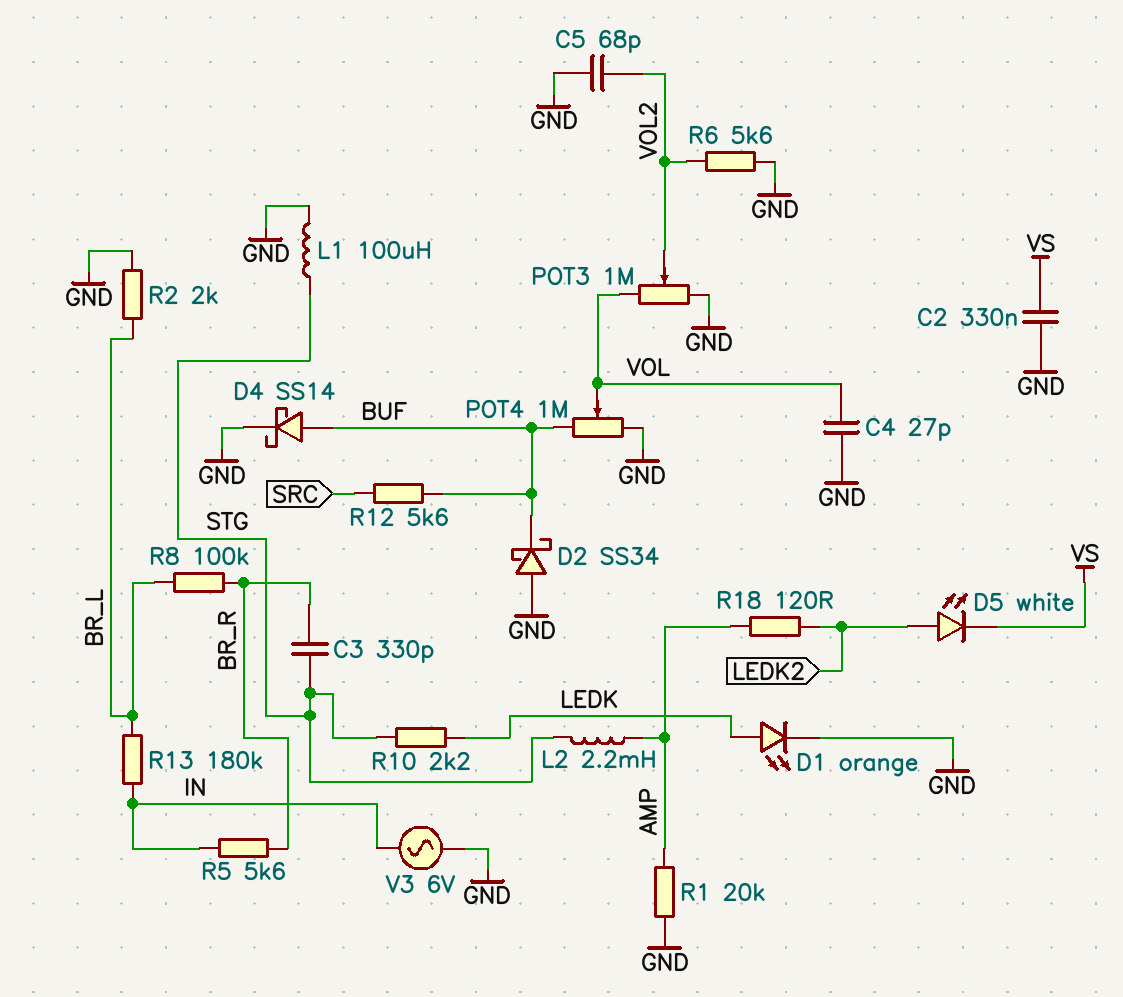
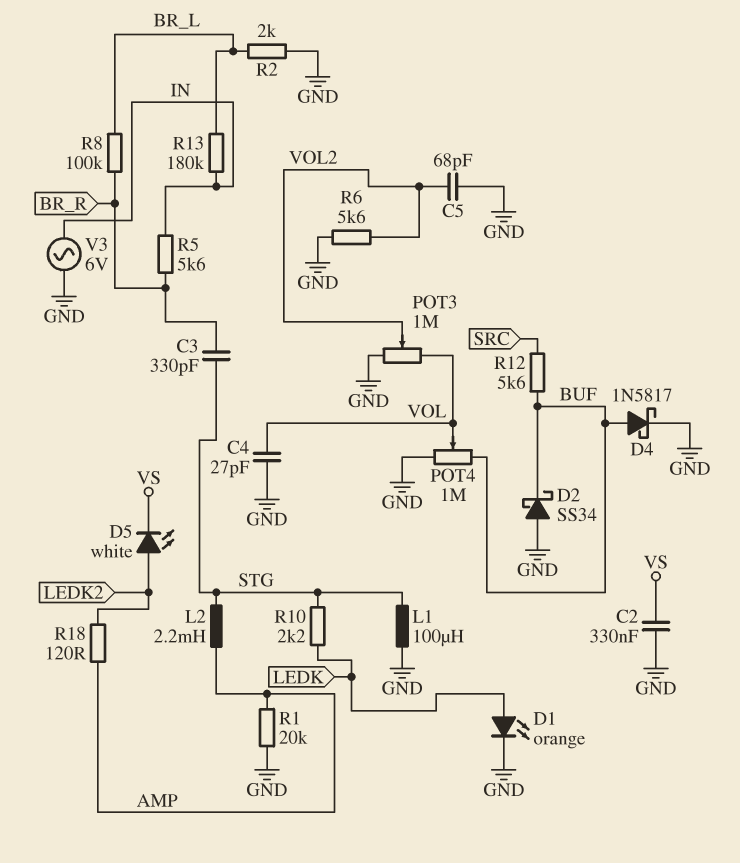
D4: schottky SS14 (A BUF, K GND) -> schottky 1N5817 (A BUF, K GND)

